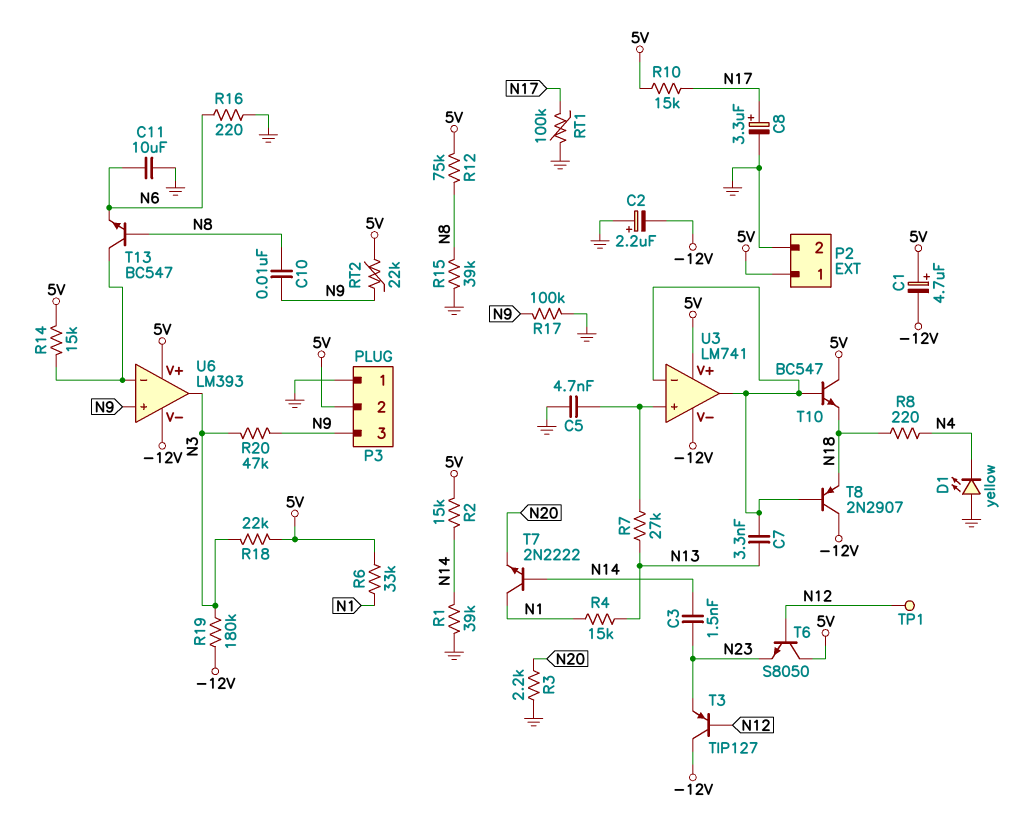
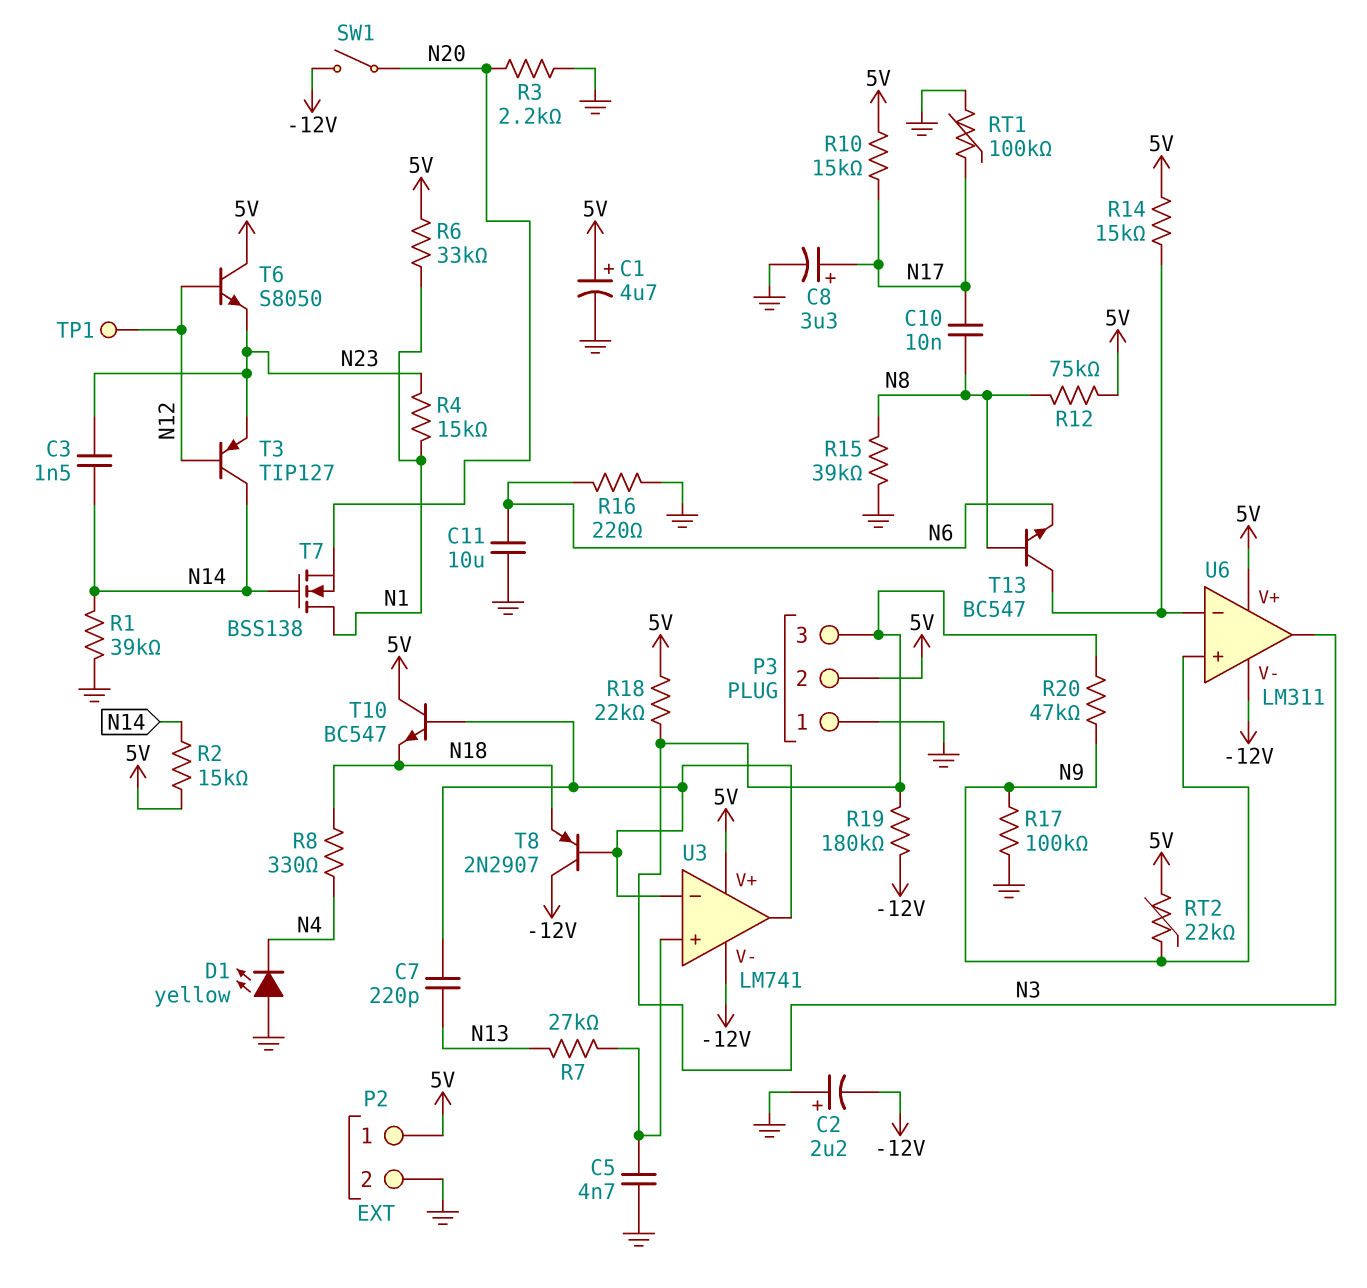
C1: 4.7uF (plus 5V, minus -12V) -> 4.7uF (plus 5V, minus GND)
C7: 3.3nF (N13, U3/in-) -> 220pF (N13, U3/in-)
C10: 10nF (N8, N9) -> 10nF (N8, N17)
P3 pin 3: N9 -> N3
R4: 15k (N1, N13) -> 15k (N1, N23)
R8: 220 (N4, N18) -> 330 (N4, N18)
SW1: none -> switch (-12V, N20)
T3: PNP TIP127 (B N12, C -12V, E N23) -> PNP TIP127 (B N12, C N14, E N23)
T7: NPN 2N2222 (B N14, C N1, E N20) -> NMOS BSS138 (G N14, D N1, S N20)
U6: LM393 -> LM311

